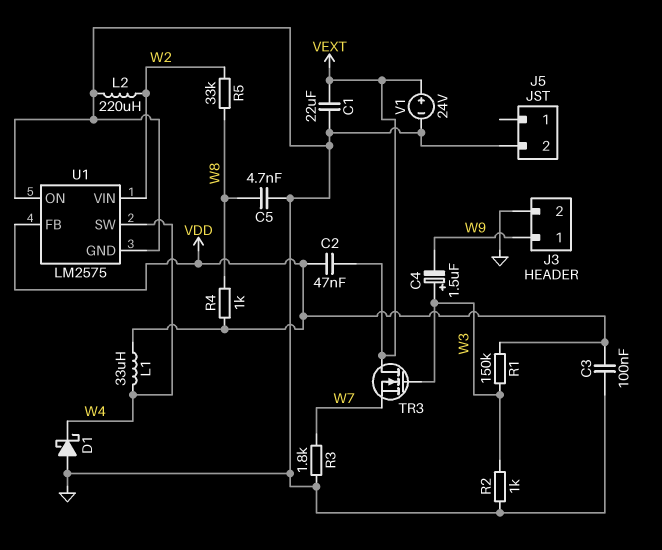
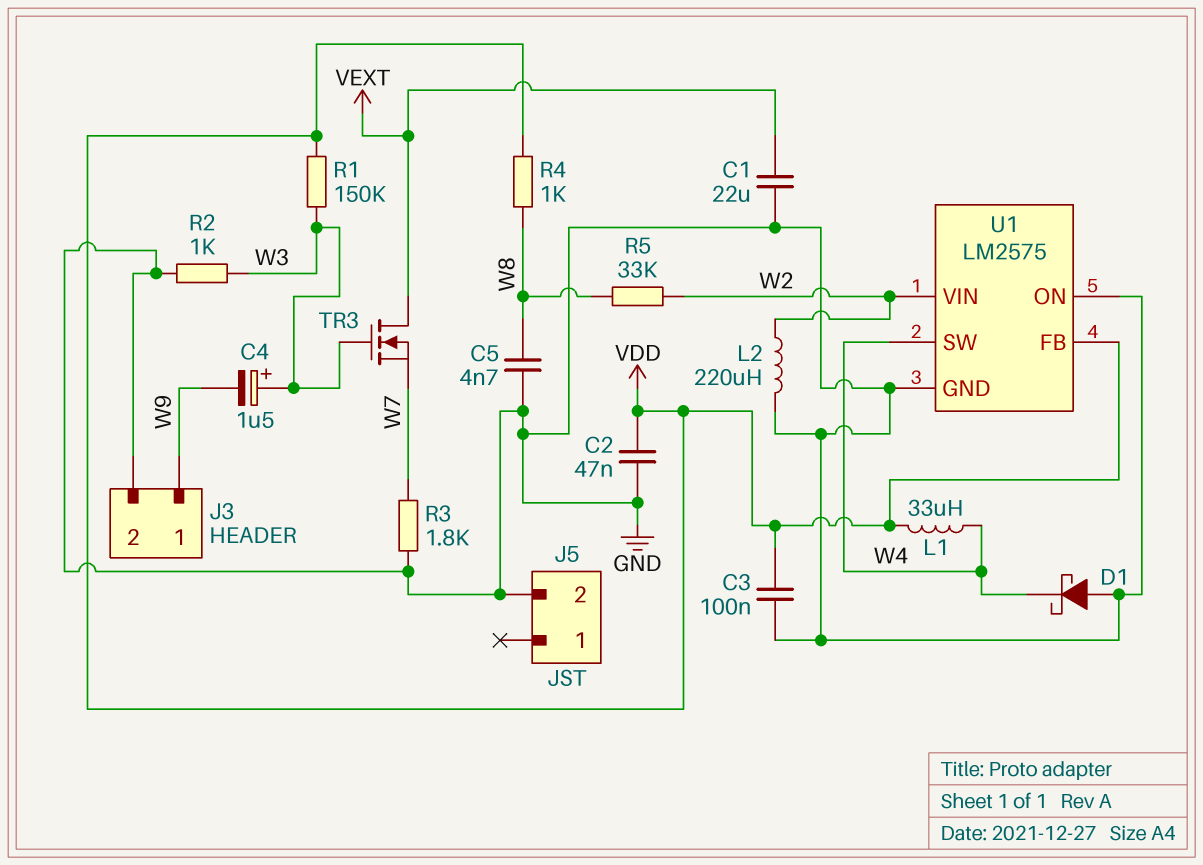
C2: 47nF (VDD, VEXT) -> 47nF (GND, VDD)
V1: 24V (plus VEXT, minus GND) -> none

